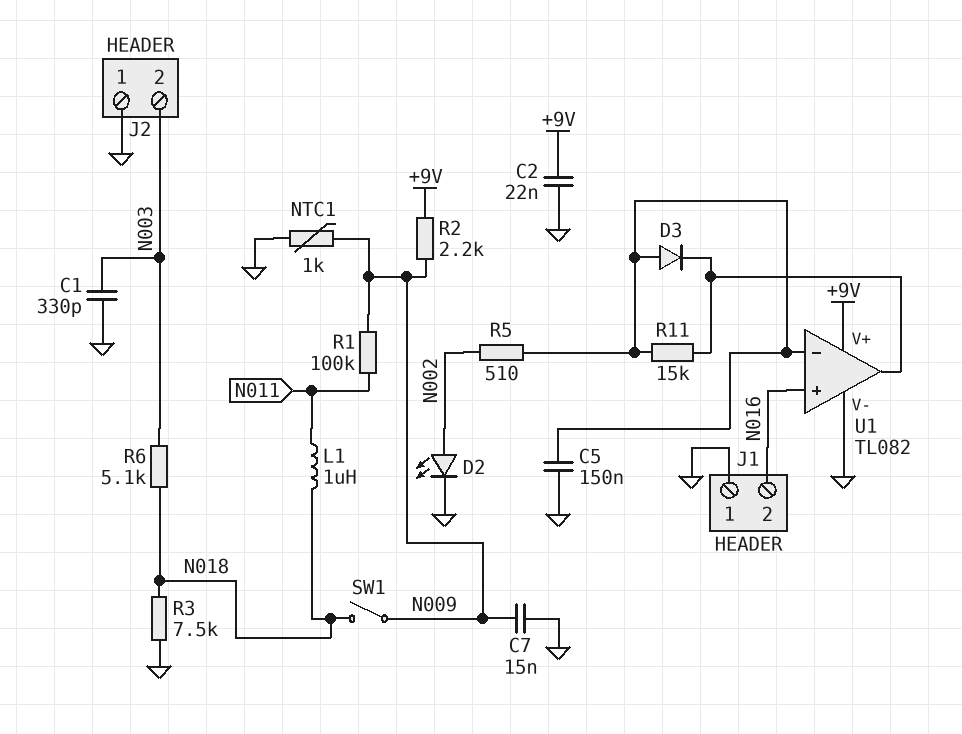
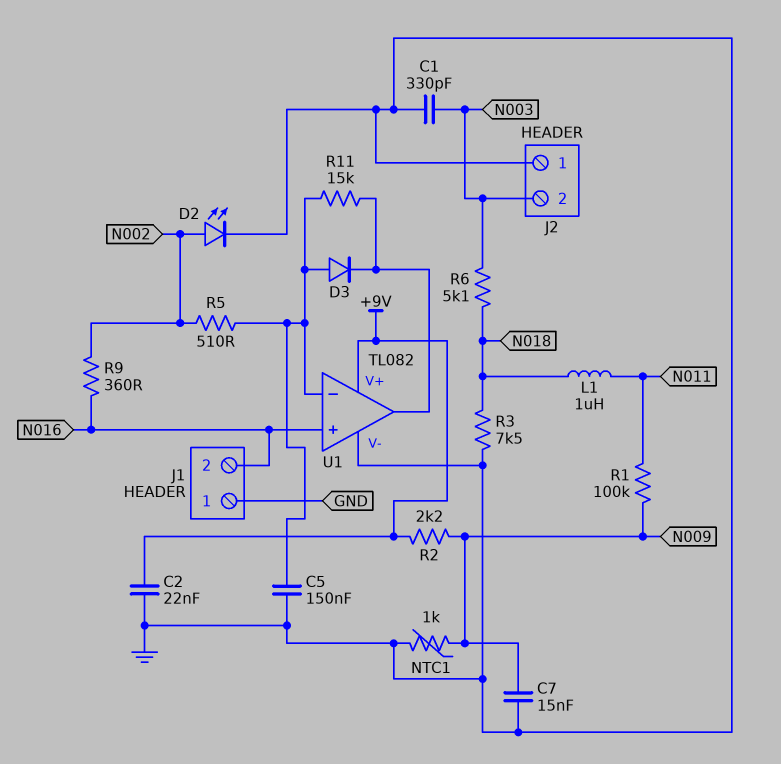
R9: none -> 360 (N002, N016)
SW1: switch (N009, N018) -> none

